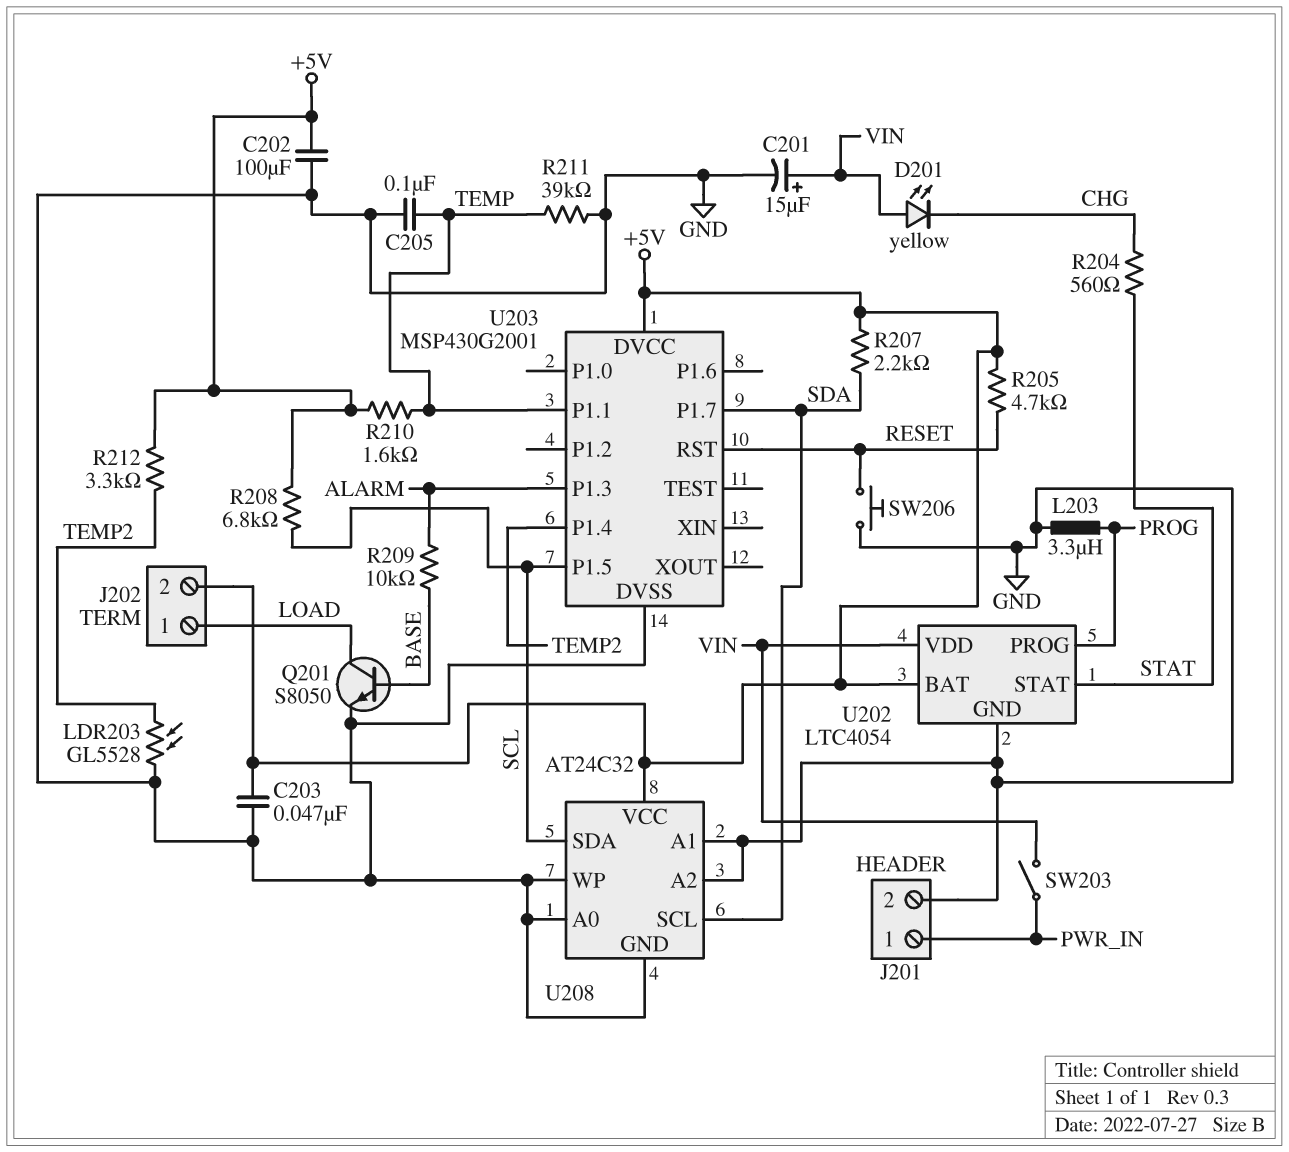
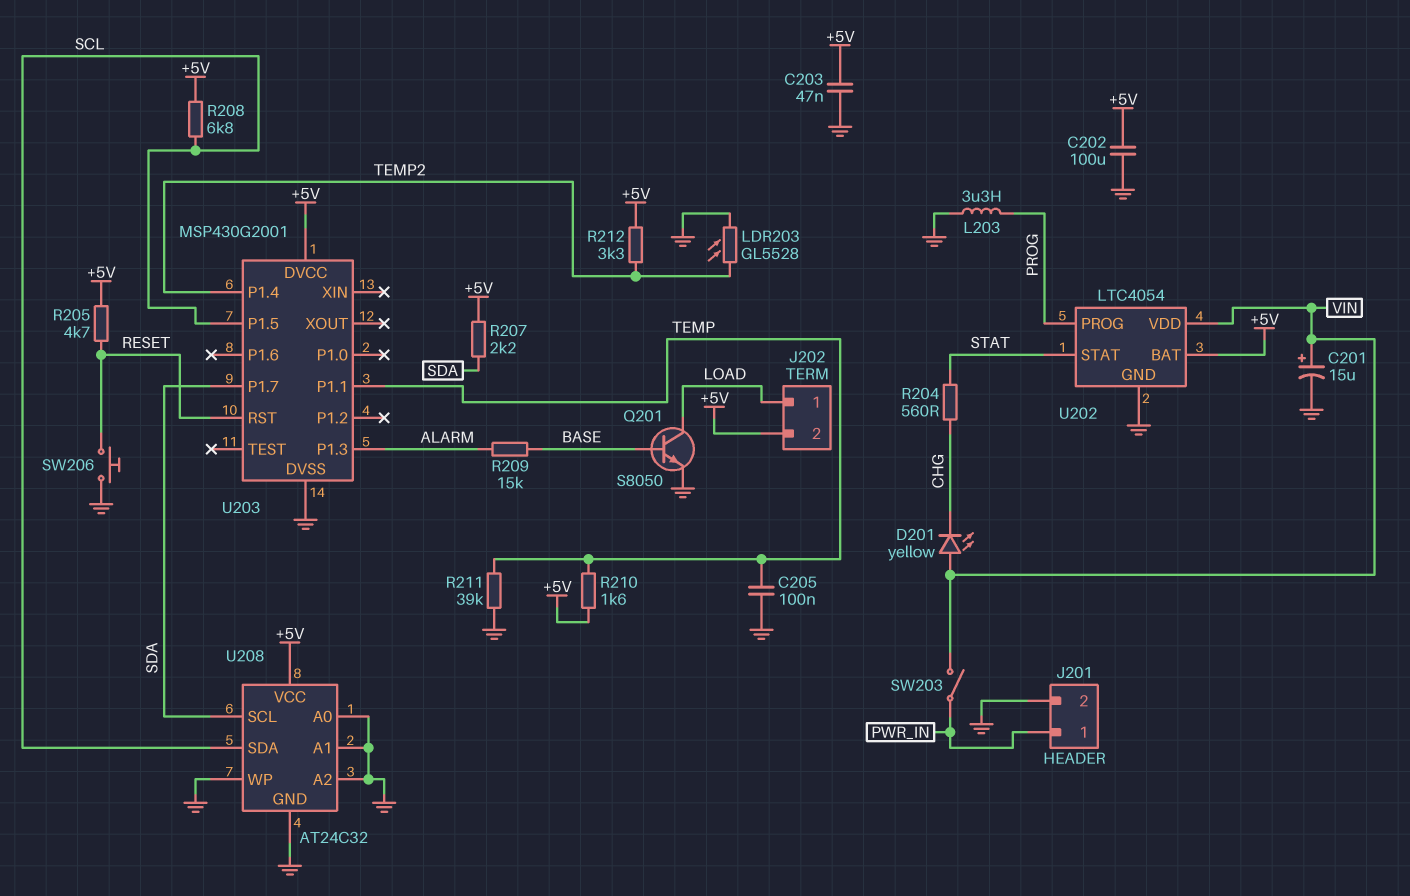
R209: 10k (ALARM, BASE) -> 15k (ALARM, BASE)

